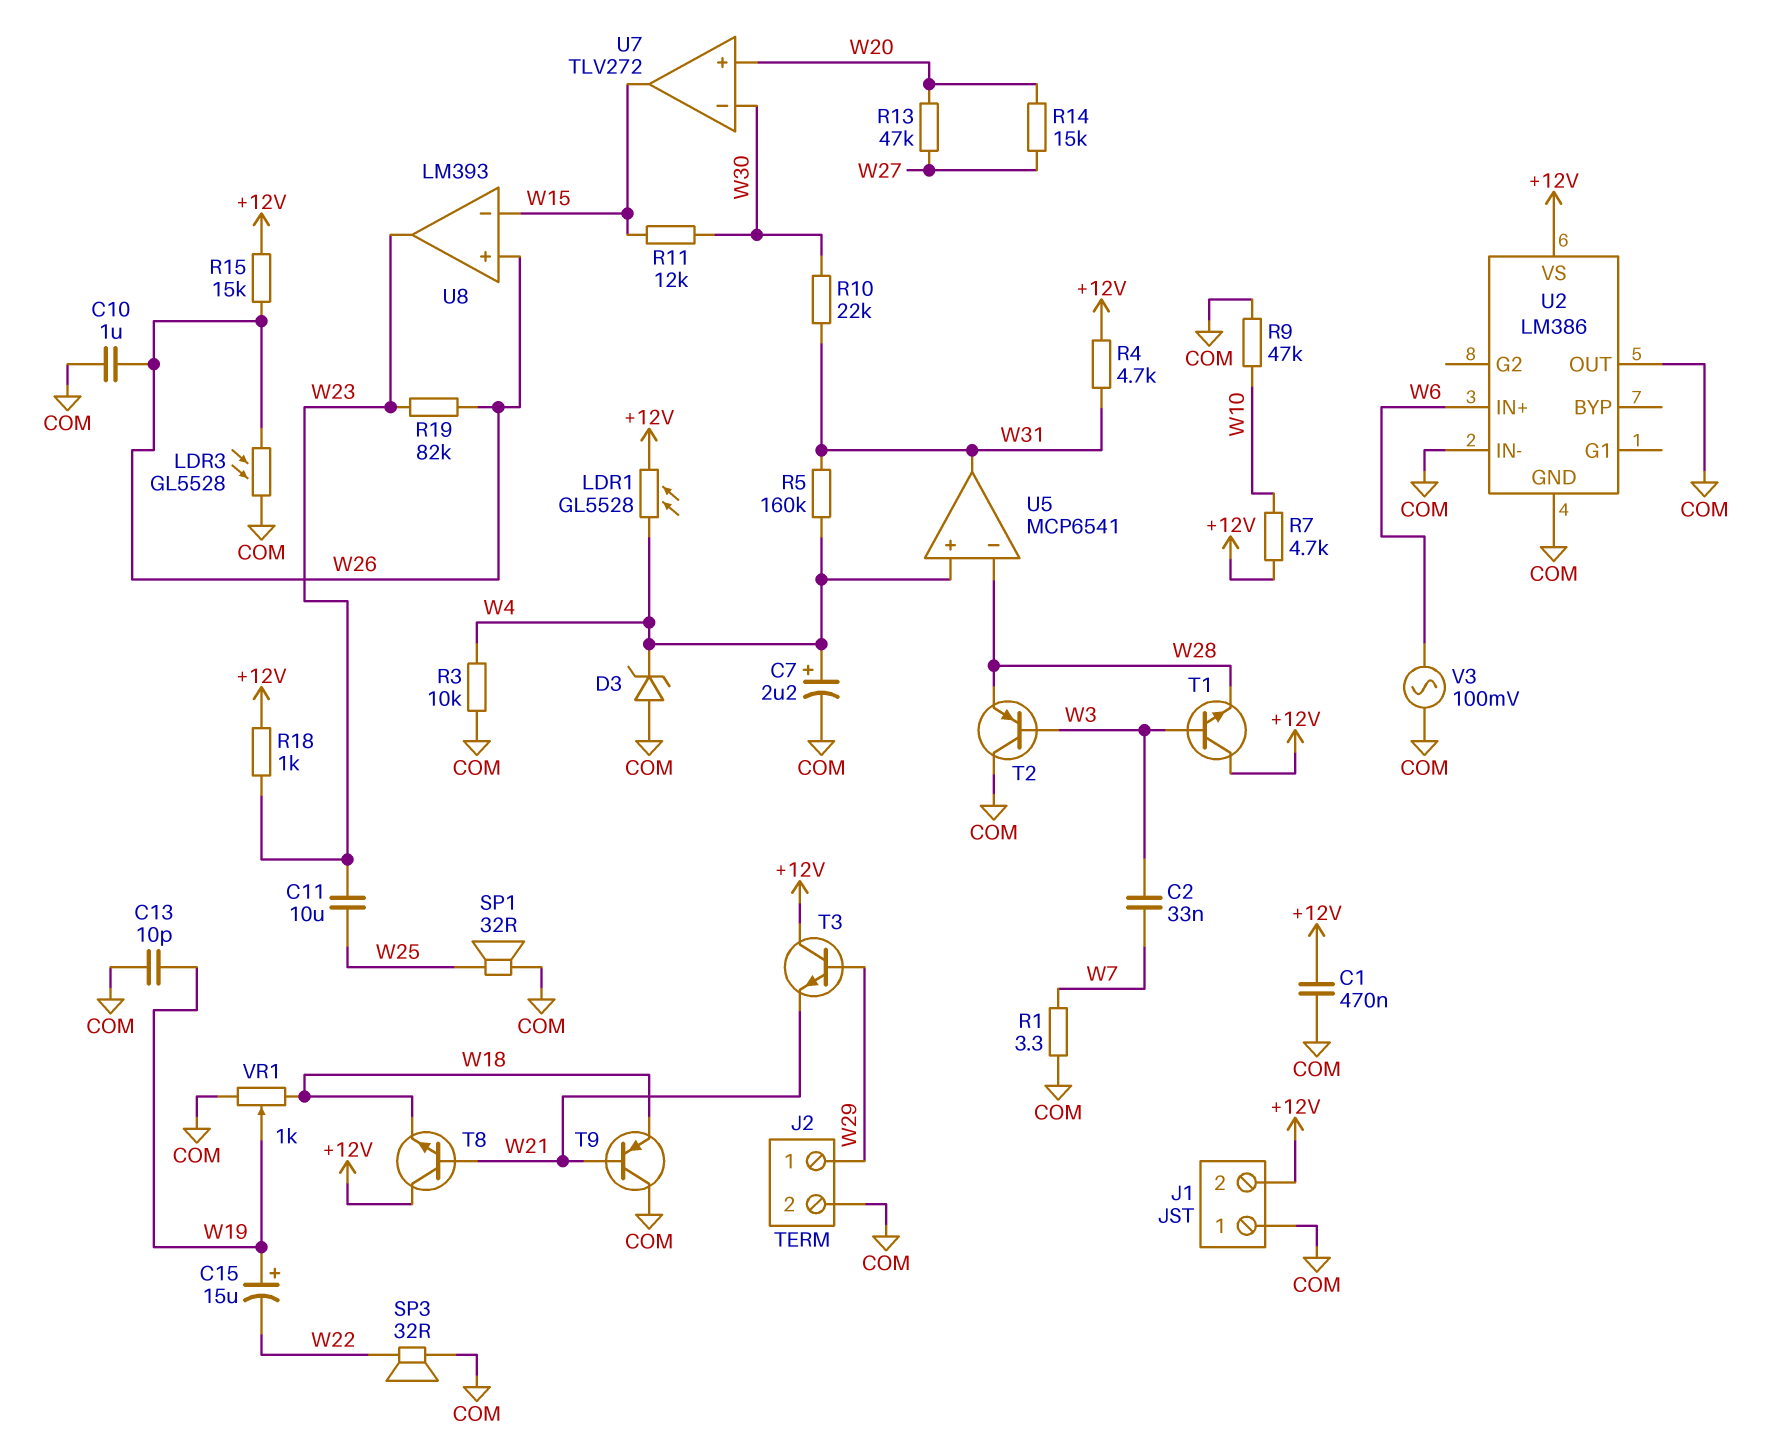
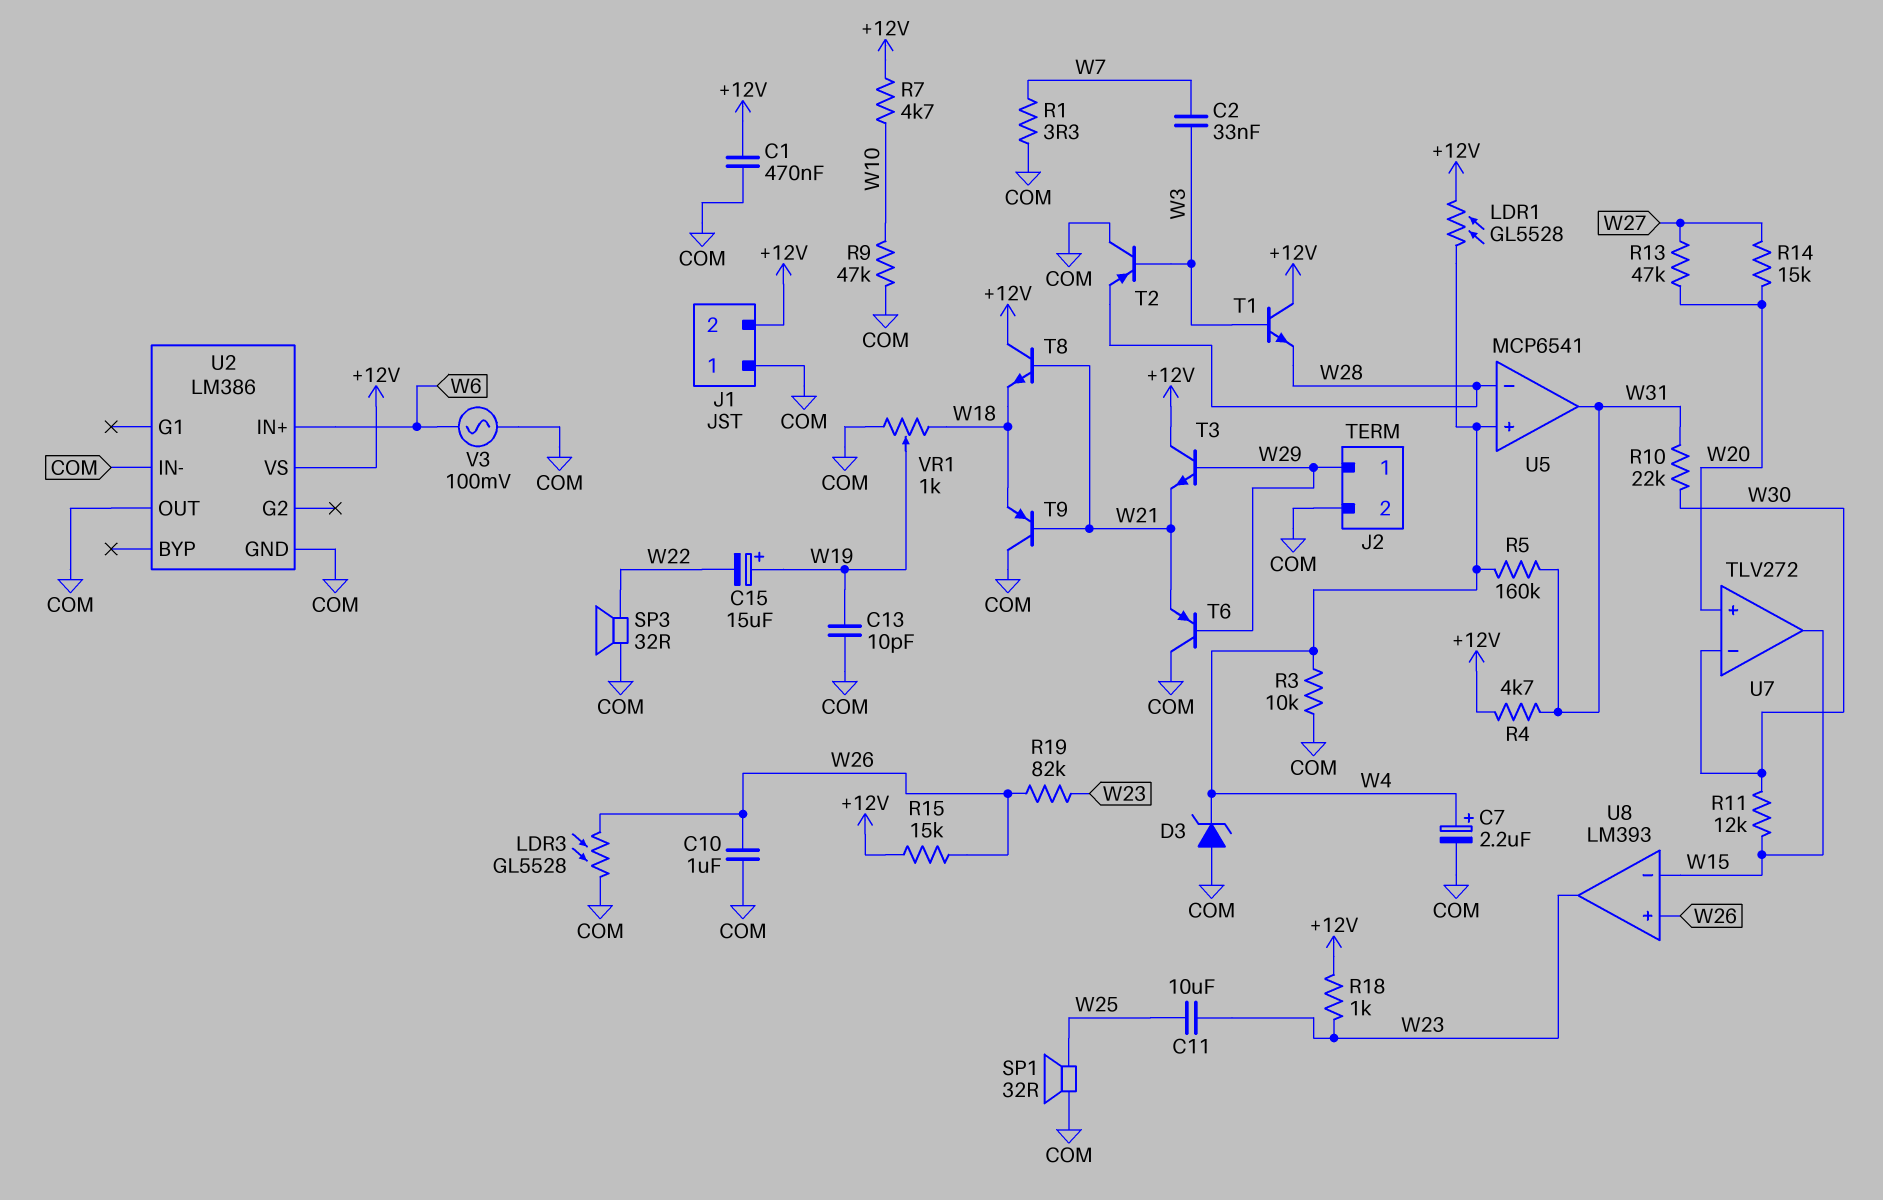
T6: none -> PNP (B W29, C COM, E W21)

